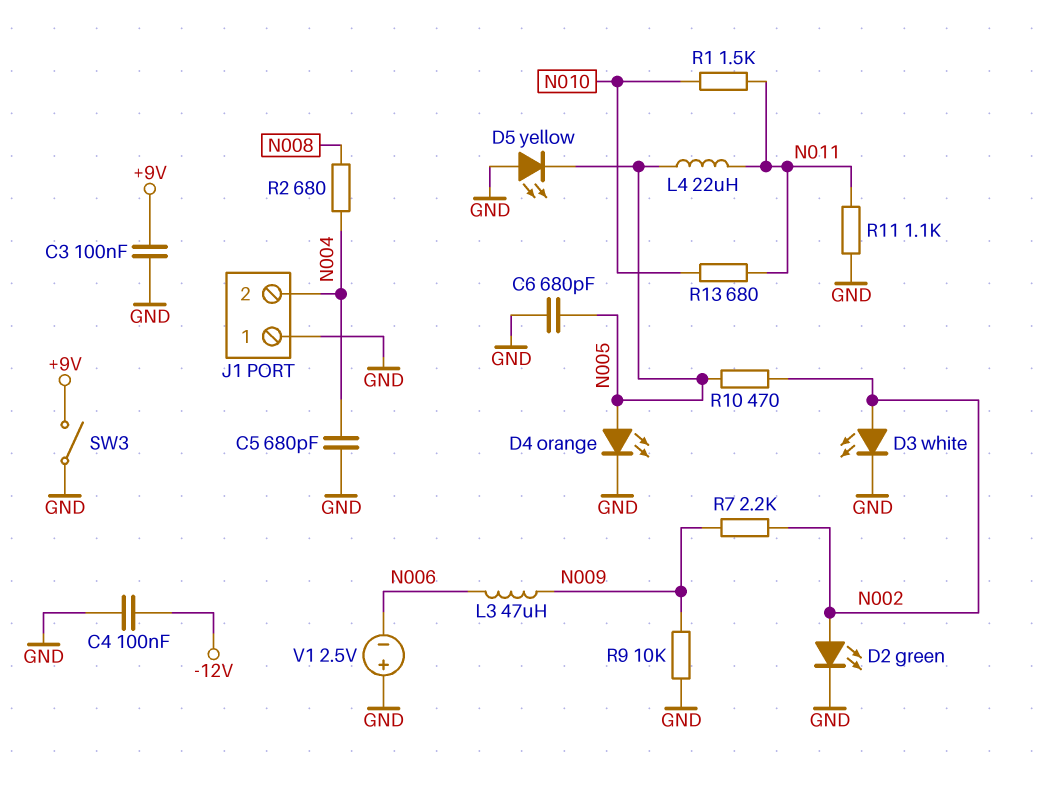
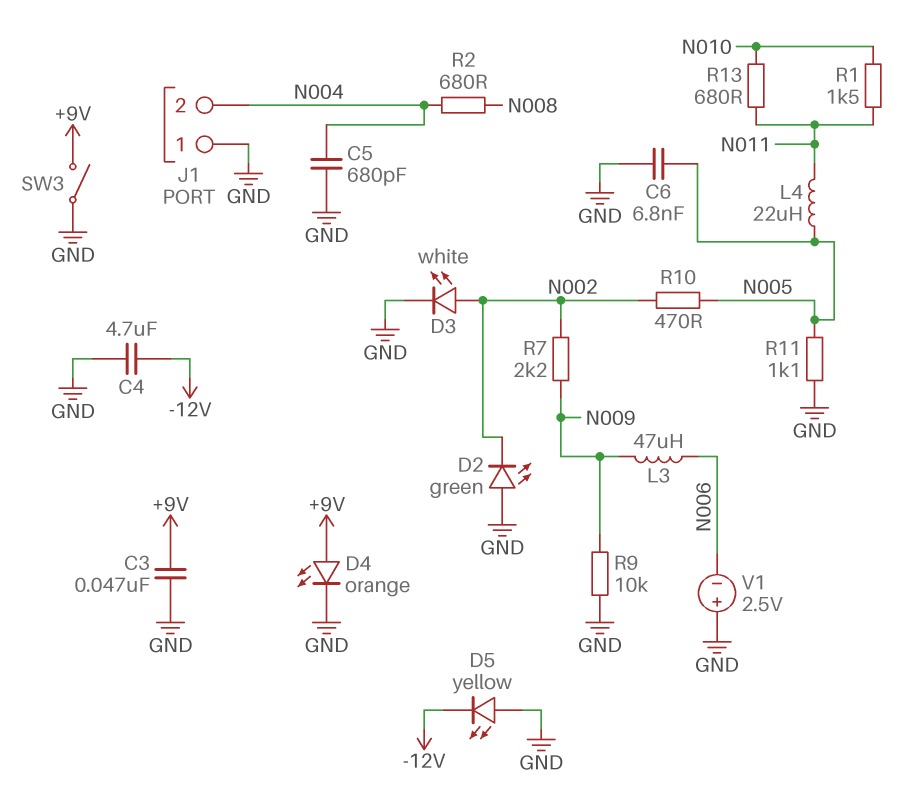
C3: 100nF (+9V, GND) -> 47nF (+9V, GND)
C4: 100nF (-12V, GND) -> 4.7uF (-12V, GND)
C6: 680pF (GND, N005) -> 6.8nF (GND, N005)
D2: LED green (A N002, K GND) -> LED green (A GND, K N002)
D4: LED orange (A N005, K GND) -> LED orange (A +9V, K GND)
D5: LED yellow (A GND, K N005) -> LED yellow (A GND, K -12V)
R11: 1.1k (GND, N011) -> 1.1k (GND, N005)

